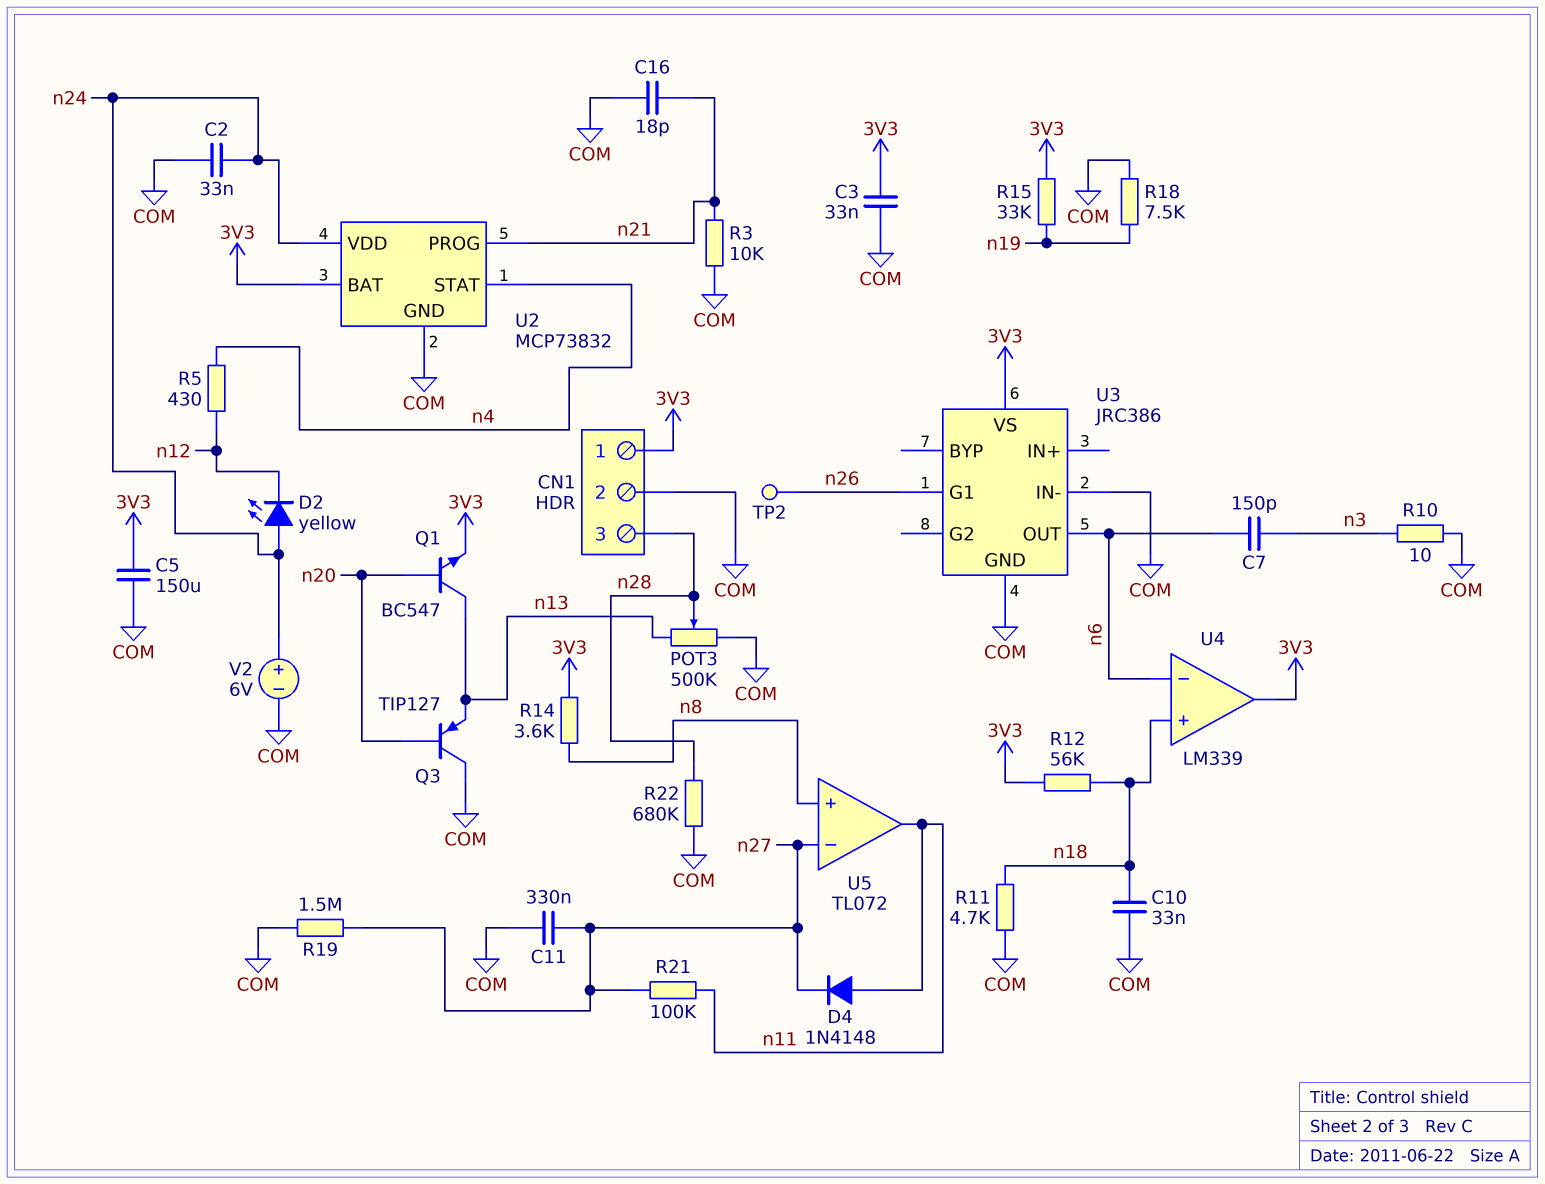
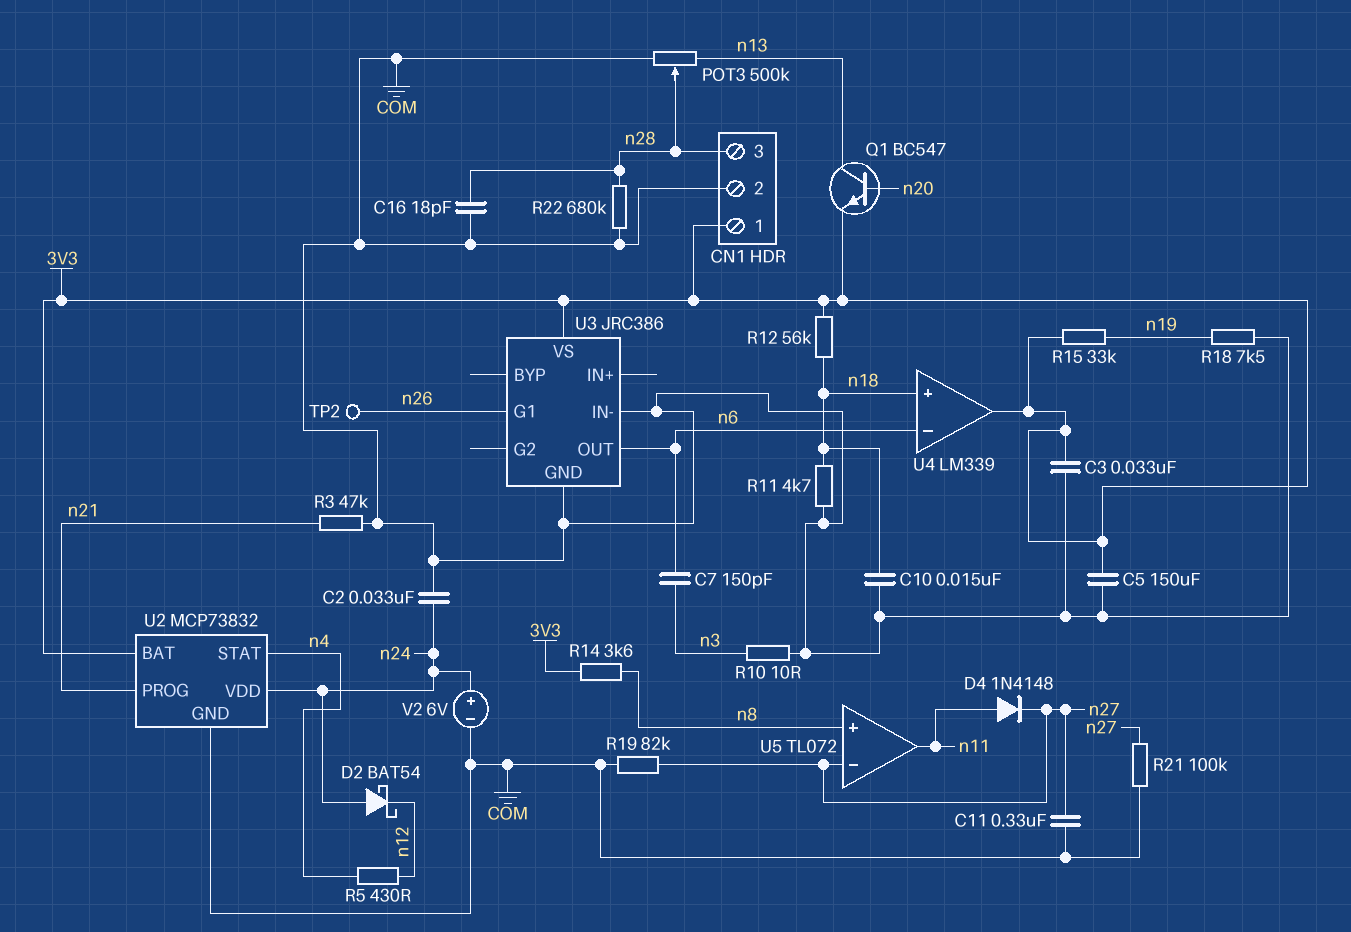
C10: 33nF (COM, n18) -> 15nF (COM, n18)
C16: 18pF (COM, n21) -> 18pF (COM, n28)
D2: LED yellow (A n24, K n12) -> schottky BAT54 (A n24, K n12)
Q3: PNP TIP127 (B n20, C COM, E n13) -> none
R3: 10k (COM, n21) -> 47k (COM, n21)
R19: 1.5M (COM, n27) -> 82k (COM, n27)
R21: 100k (n11, n27) -> 100k (COM, n27)

